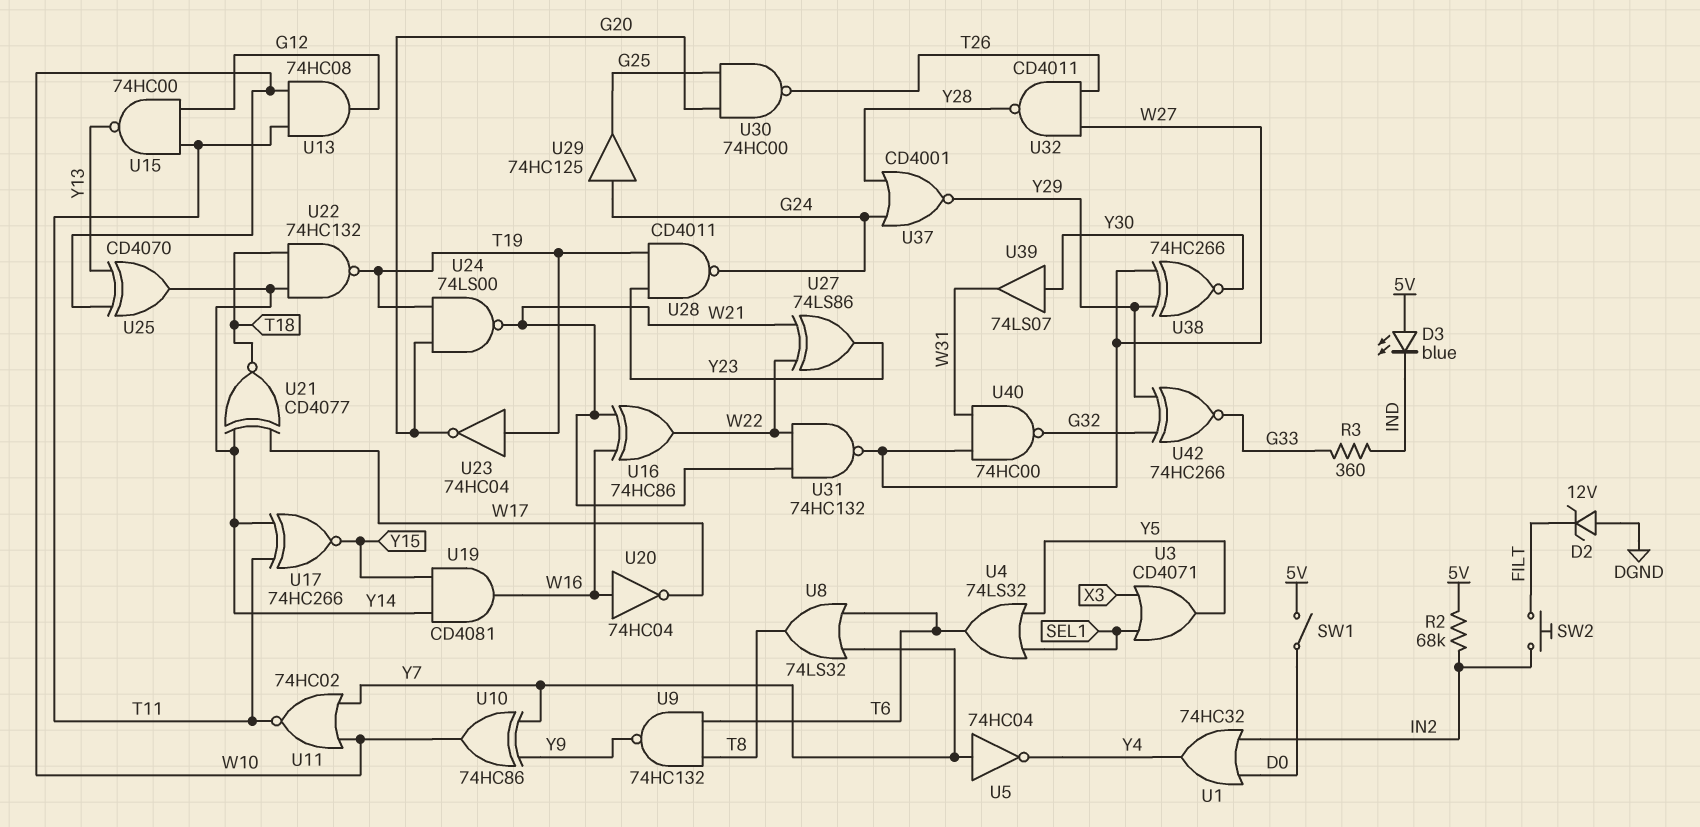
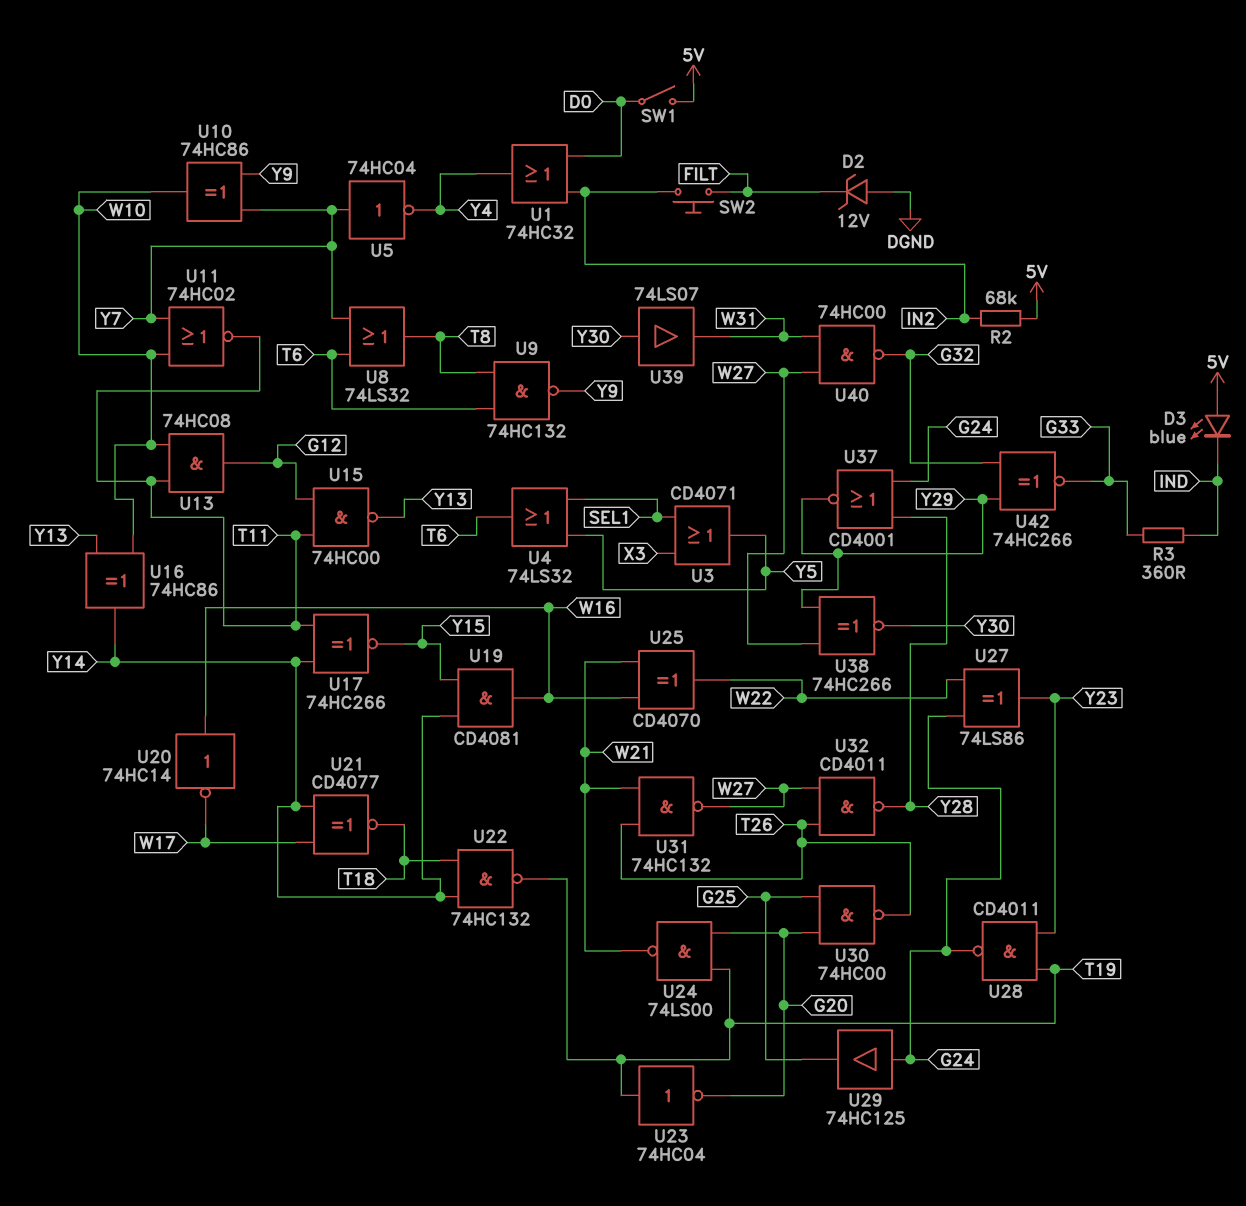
U16: XOR 74HC86 (in W16, in W21, out W22) -> XOR 74HC86 (in W10, in Y13, out Y14)
U20: NOT 74HC04 (in W16, out W17) -> NOT 74HC14 (in W16, out W17)
U25: XOR CD4070 (in W10, in Y13, out Y14) -> XOR CD4070 (in W16, in W21, out W22)
U27: XOR 74LS86 (in W21, in W22, out Y23) -> XOR 74LS86 (in G24, in W22, out Y23)
U31: NAND 74HC132 (in W21, in W22, out W27) -> NAND 74HC132 (in T26, in W21, out W27)

